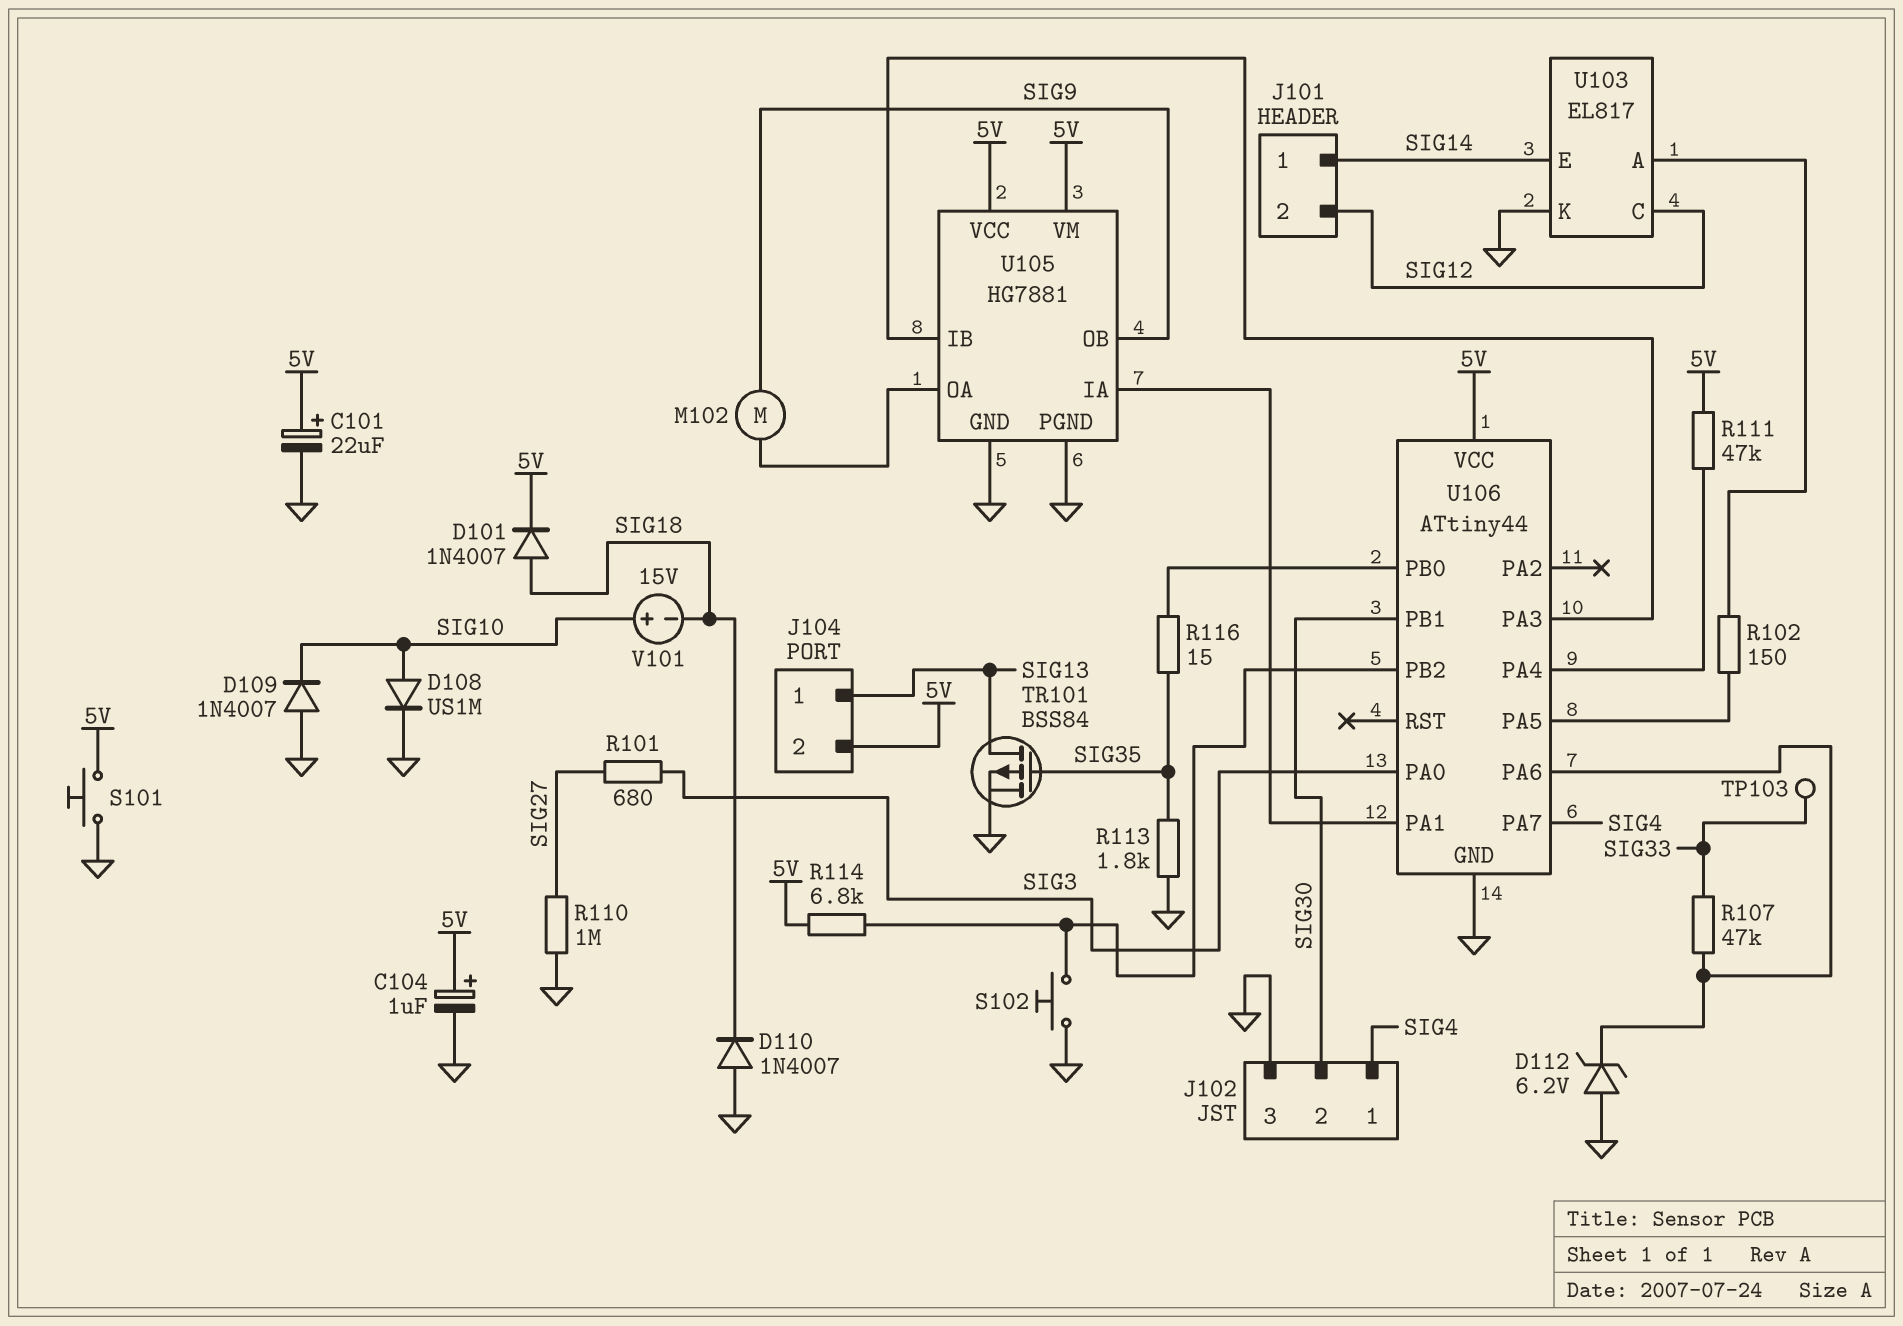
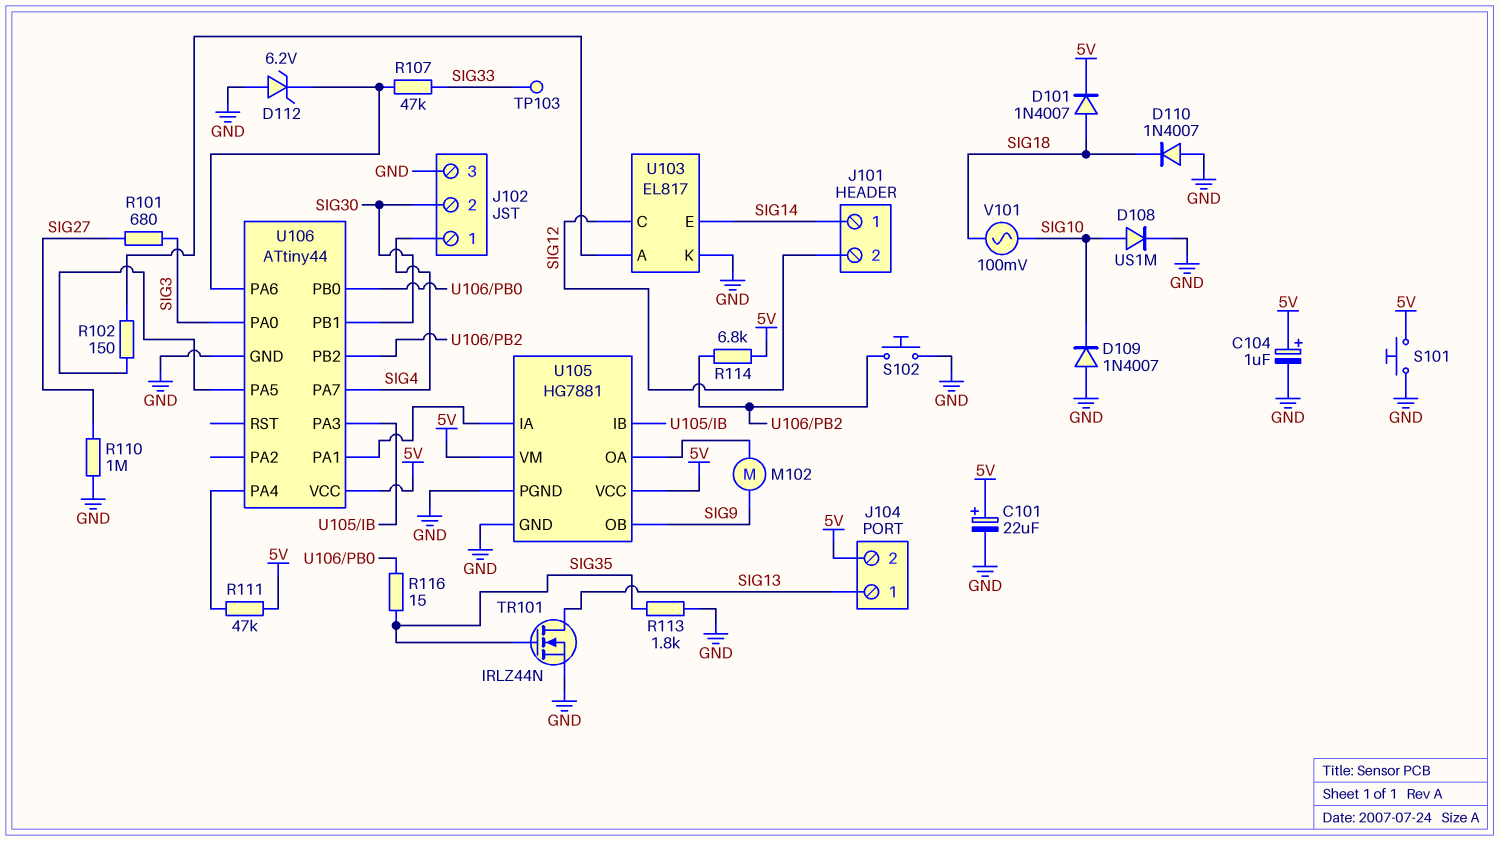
TR101: PMOS BSS84 (G SIG35, D SIG13, S GND) -> NMOS IRLZ44N (G SIG35, D SIG13, S GND)
V101: 15V (plus SIG10, minus SIG18) -> AC 100mV (SIG10, SIG18)

